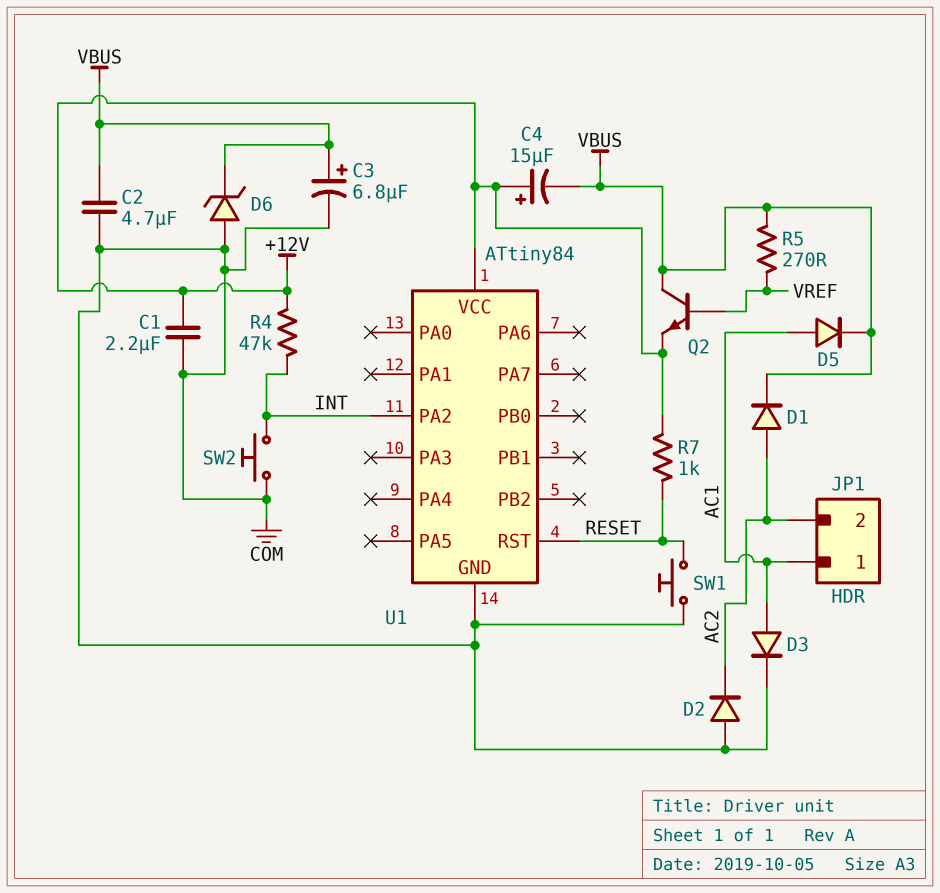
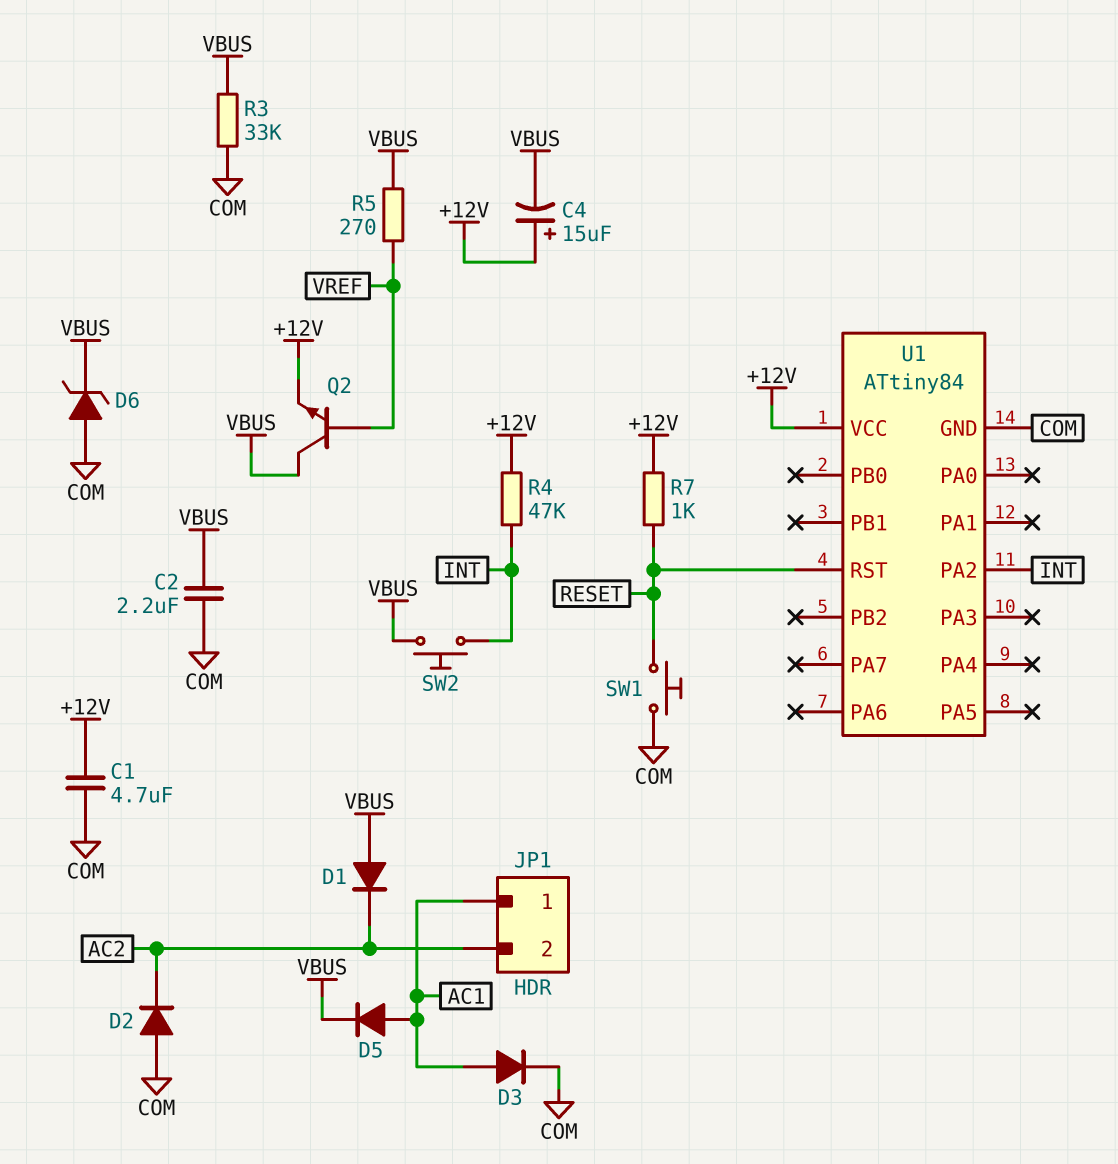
C1: 2.2uF (+12V, COM) -> 4.7uF (+12V, COM)
C2: 4.7uF (COM, VBUS) -> 2.2uF (COM, VBUS)
C3: 6.8uF (plus VBUS, minus COM) -> none
D1: diode (A AC2, K VBUS) -> diode (A VBUS, K AC2)
R3: none -> 33k (COM, VBUS)
SW2: button (COM, INT) -> button (INT, VBUS)

